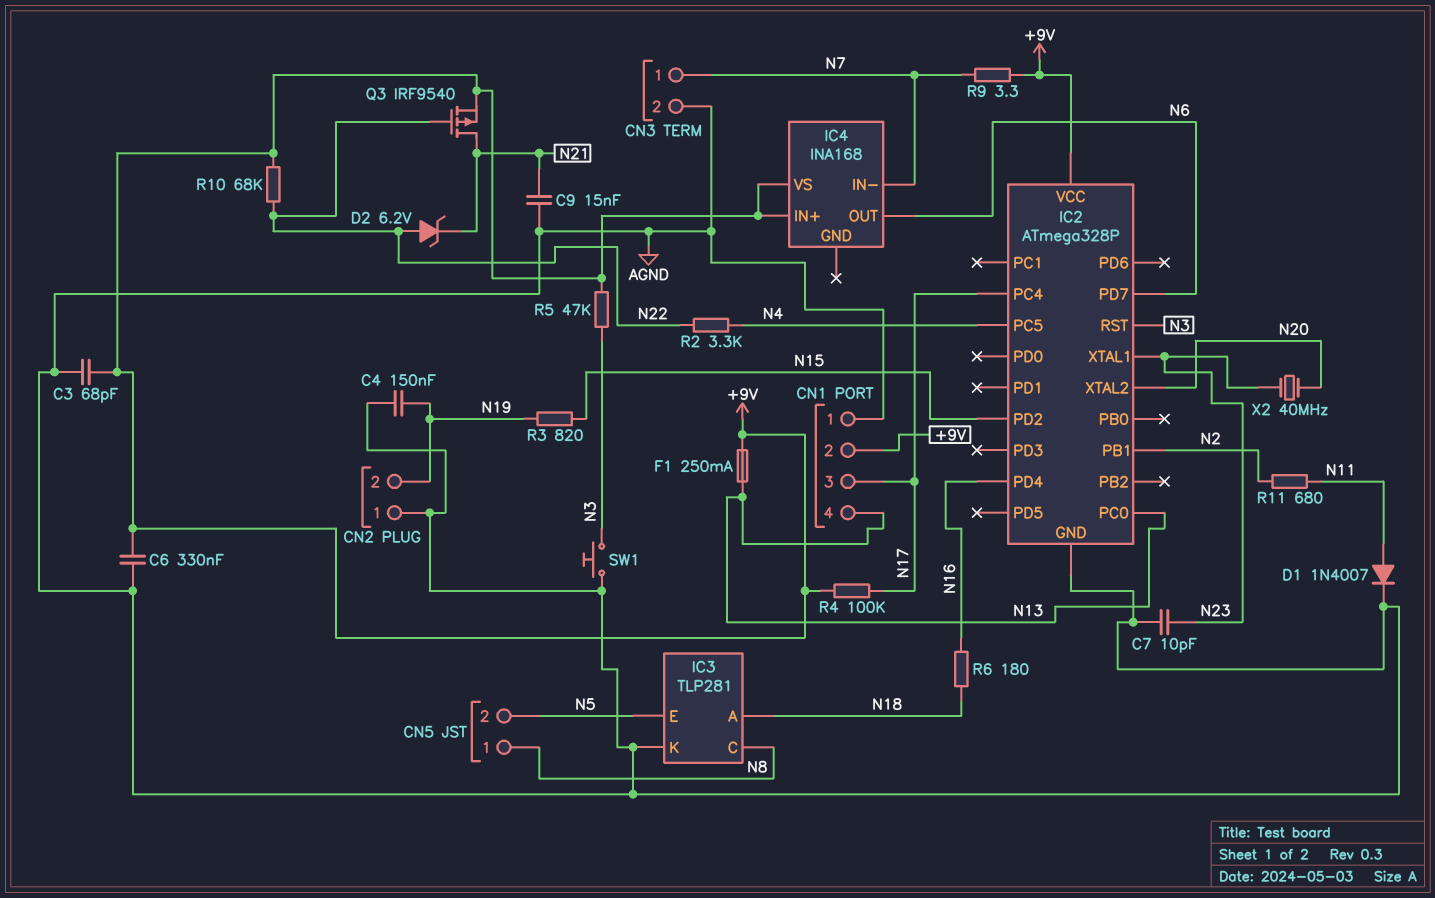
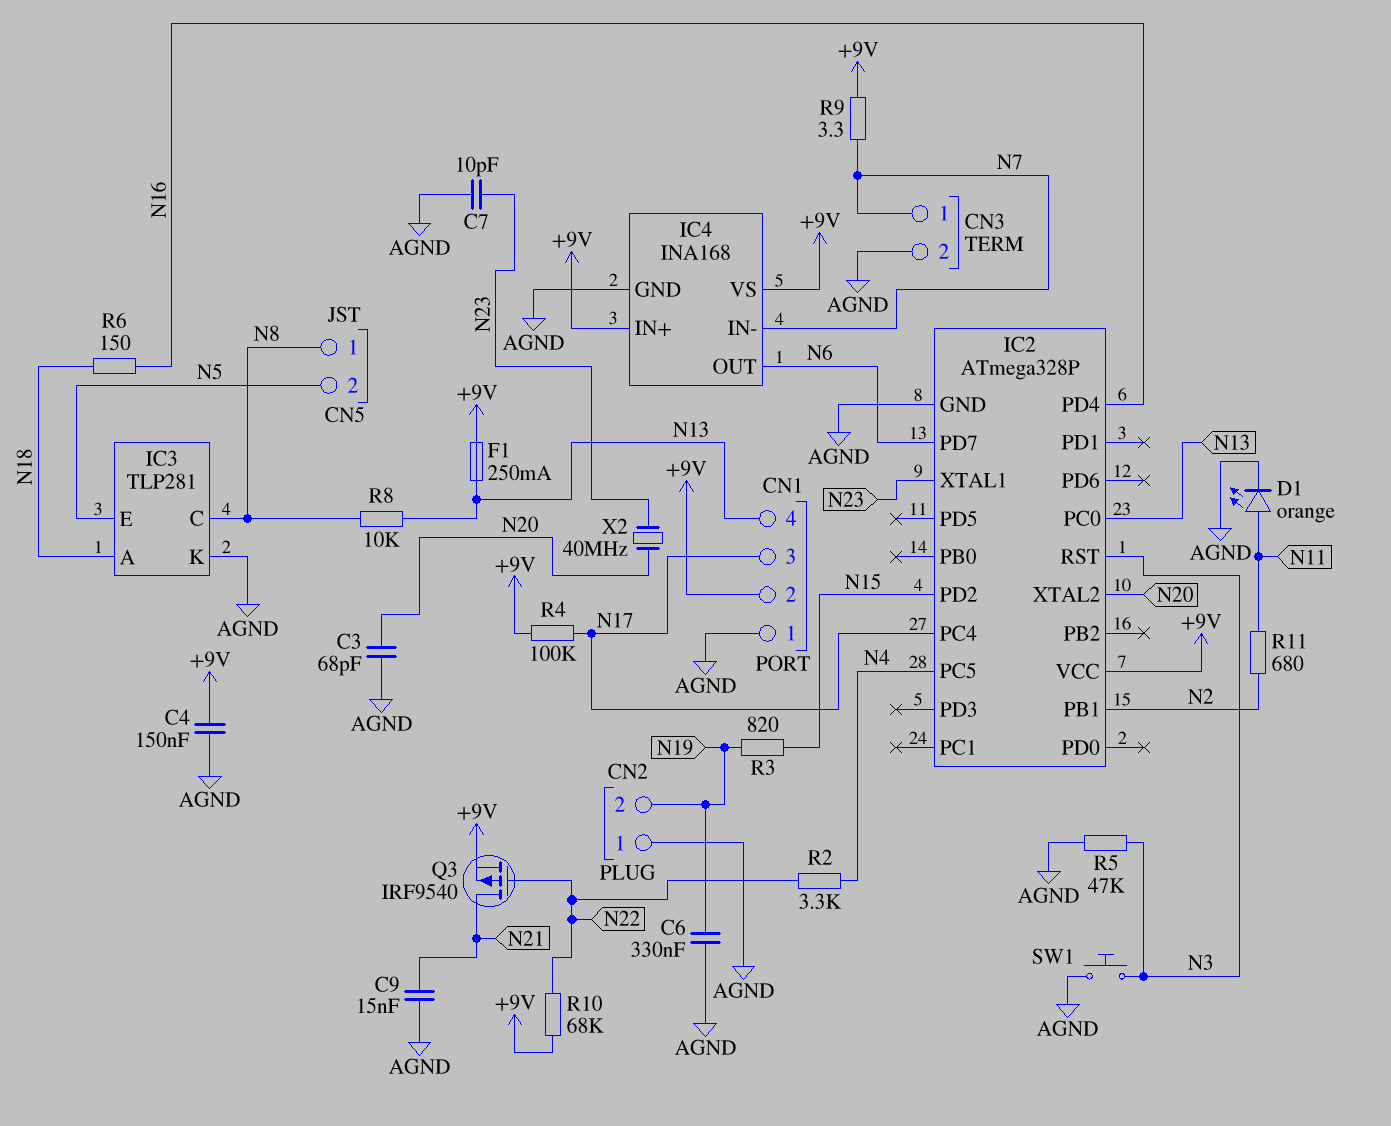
C3: 68pF (+9V, AGND) -> 68pF (AGND, N20)
C4: 150nF (AGND, N19) -> 150nF (+9V, AGND)
C6: 330nF (+9V, AGND) -> 330nF (AGND, N19)
D1: diode 1N4007 (A N11, K AGND) -> LED orange (A N11, K AGND)
D2: zener 6.2V (A N22, K N21) -> none
IC4 pin GND: none -> AGND
R5: 47k (+9V, N3) -> 47k (AGND, N3)
R6: 180 (N16, N18) -> 150 (N16, N18)
R8: none -> 10k (N8, N13)

